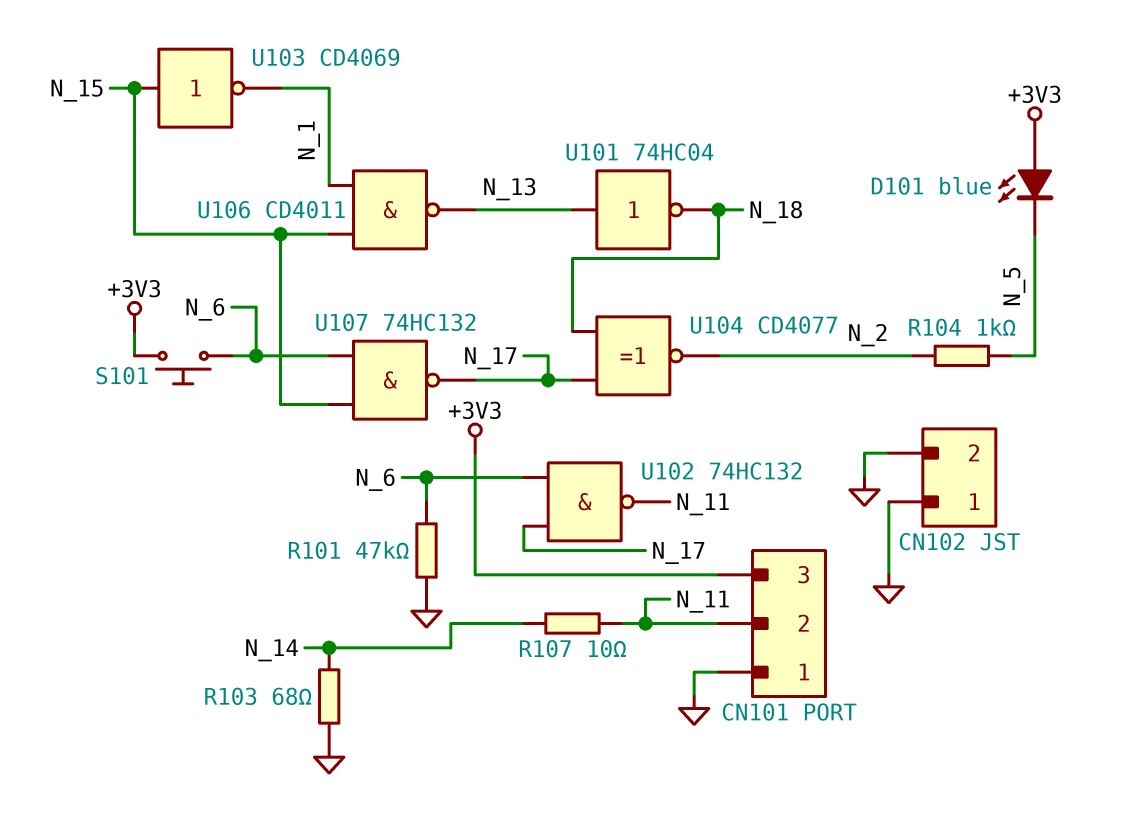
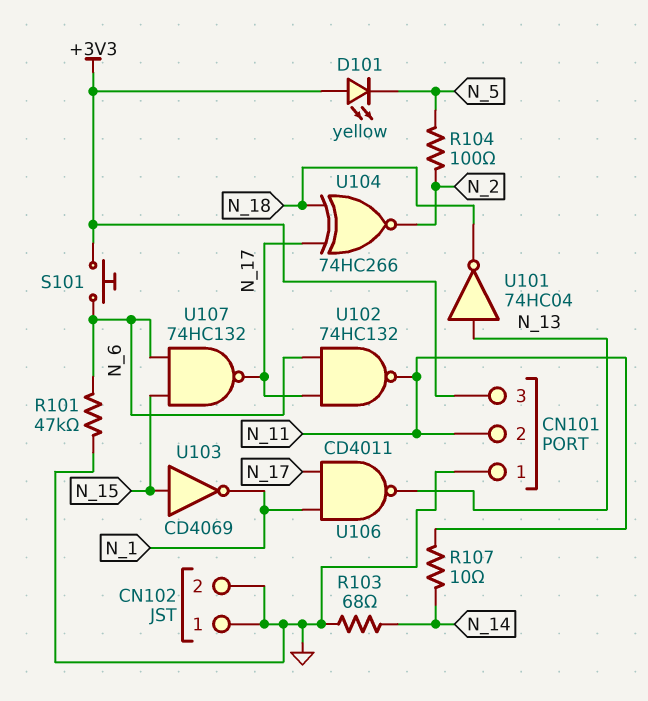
D101: LED blue (A +3V3, K N_5) -> LED yellow (A +3V3, K N_5)
R104: 1k (N_2, N_5) -> 100 (N_2, N_5)
U104: XNOR CD4077 (in N_17, in N_18, out N_2) -> XNOR 74HC266 (in N_17, in N_18, out N_2)
U106: NAND CD4011 (in N_1, in N_15, out N_13) -> NAND CD4011 (in N_1, in N_17, out N_13)

